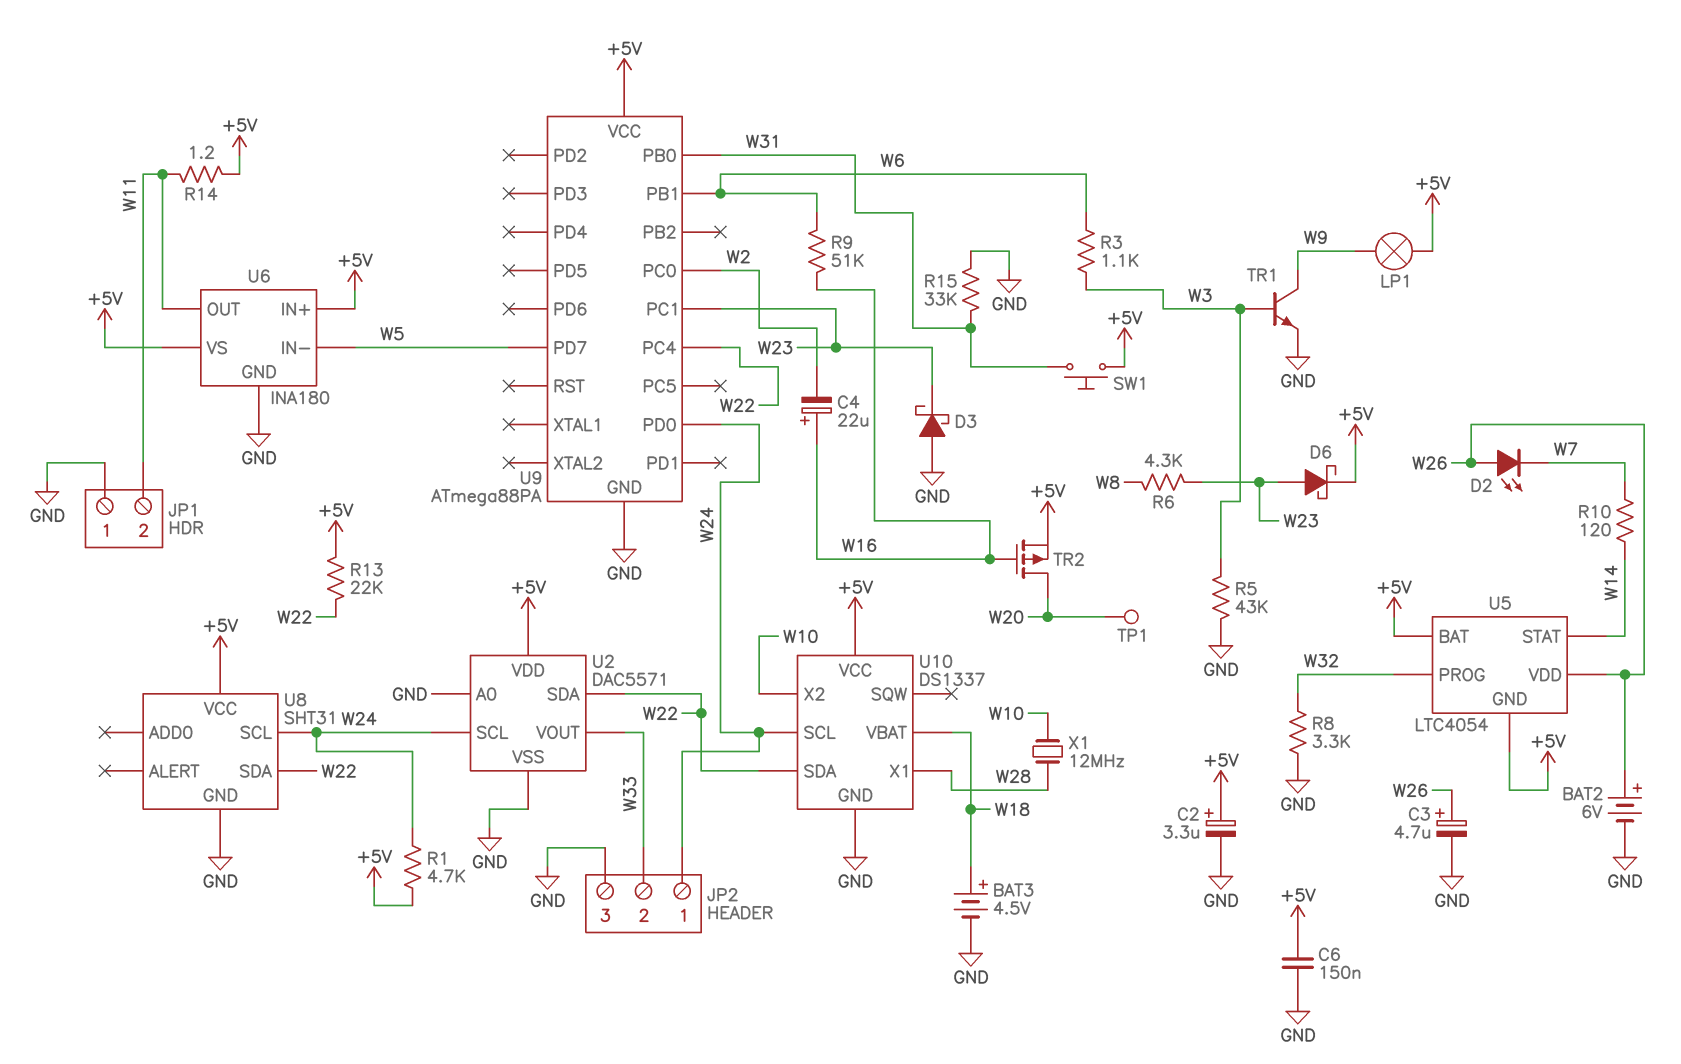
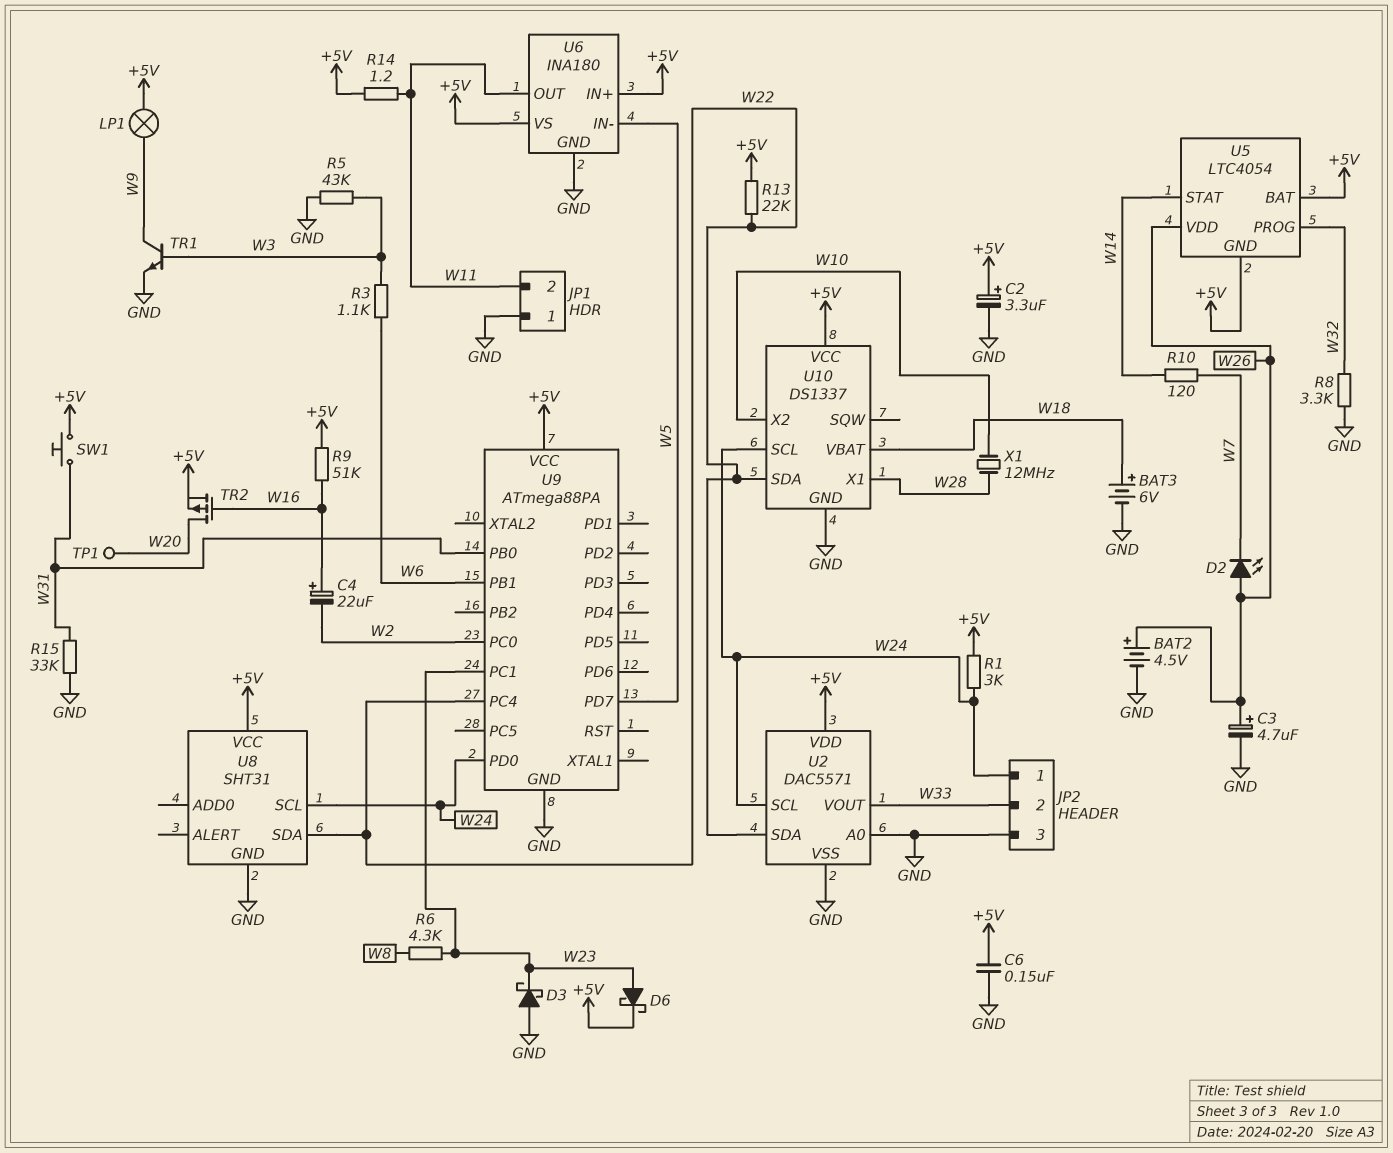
BAT2: 6V (plus W26, minus GND) -> 4.5V (plus W26, minus GND)
BAT3: 4.5V (plus W18, minus GND) -> 6V (plus W18, minus GND)
R1: 4.7k (+5V, W24) -> 3k (+5V, W24)
R9: 51k (W6, W16) -> 51k (+5V, W16)

